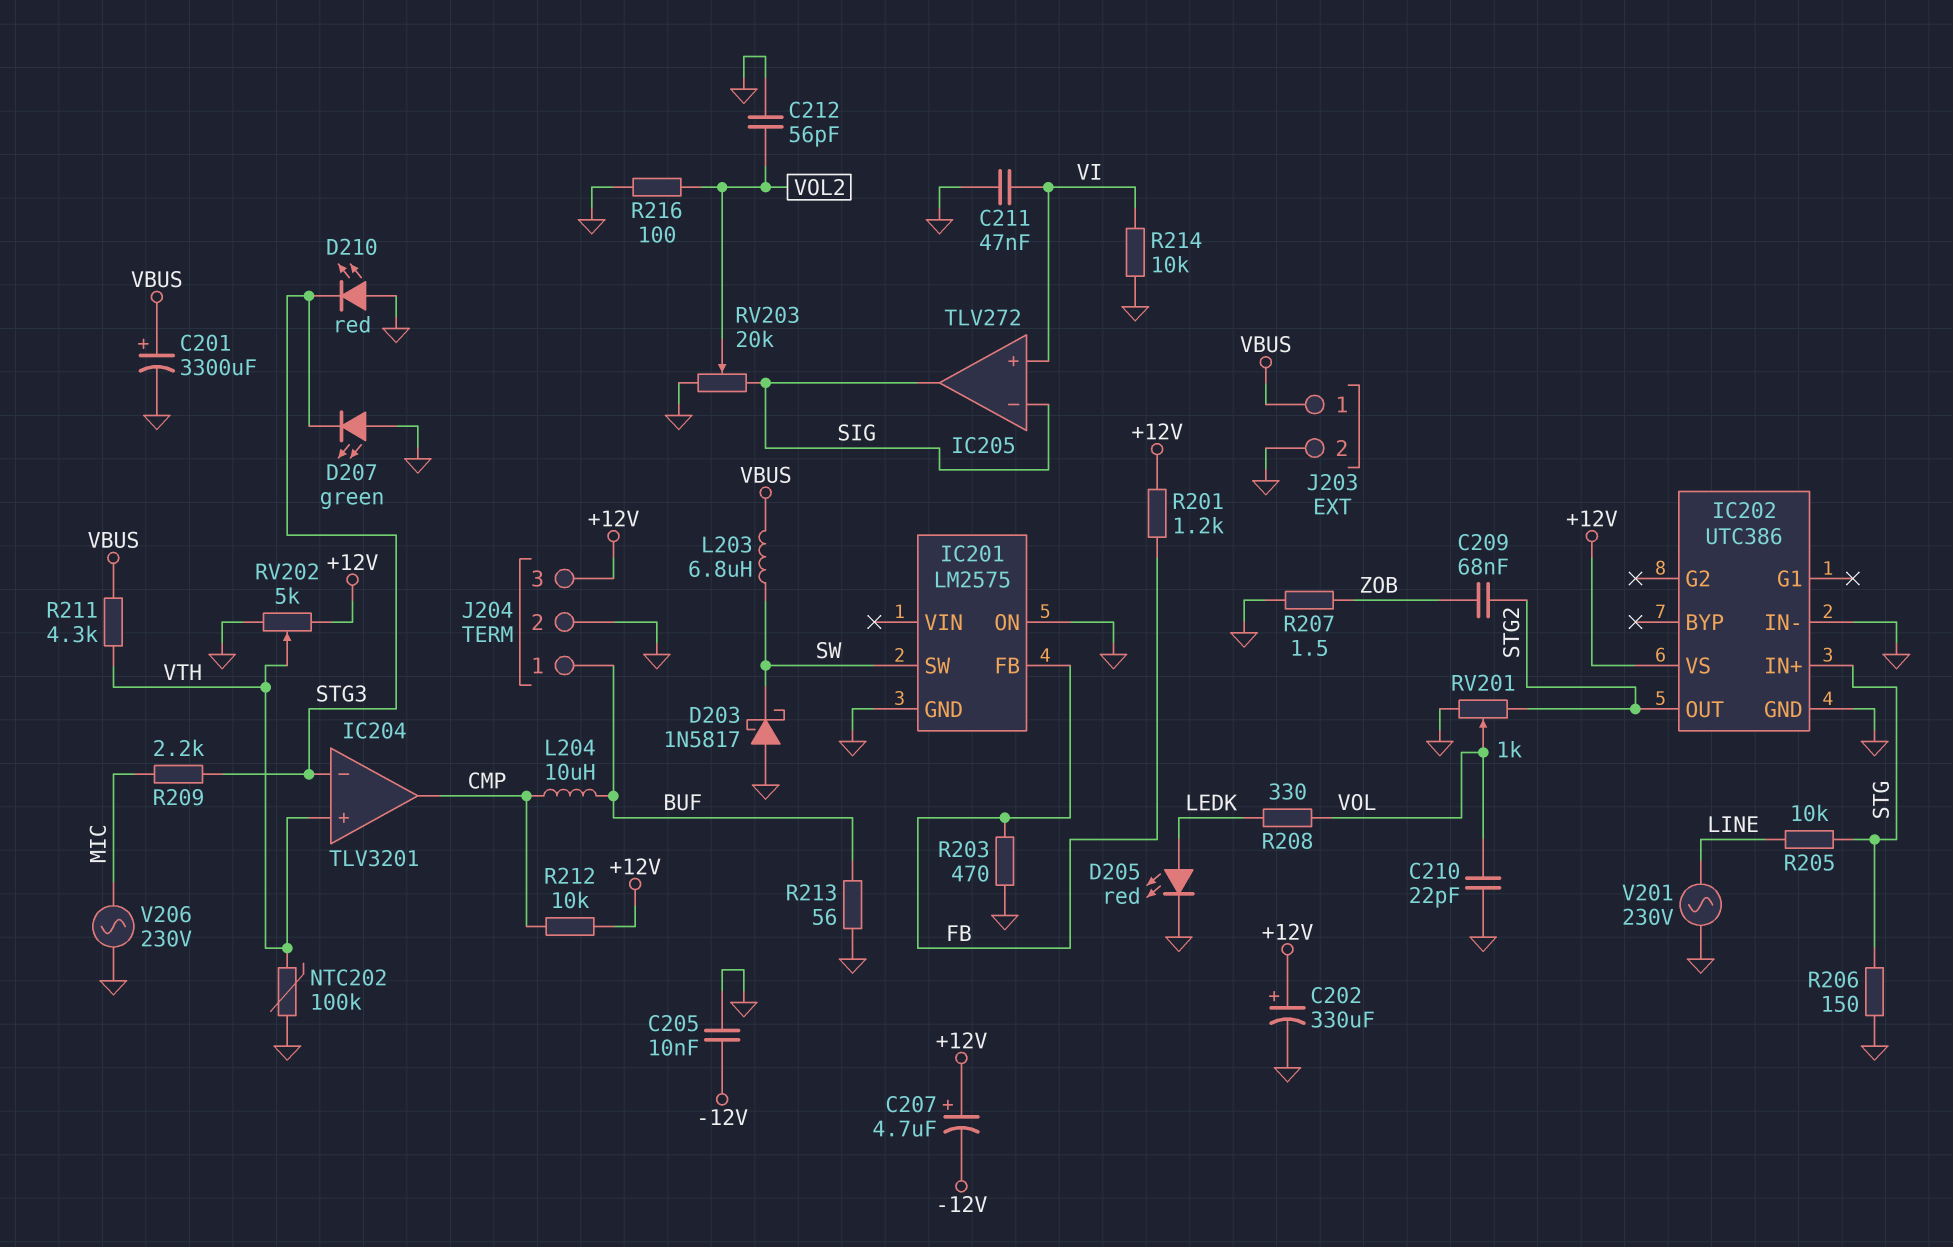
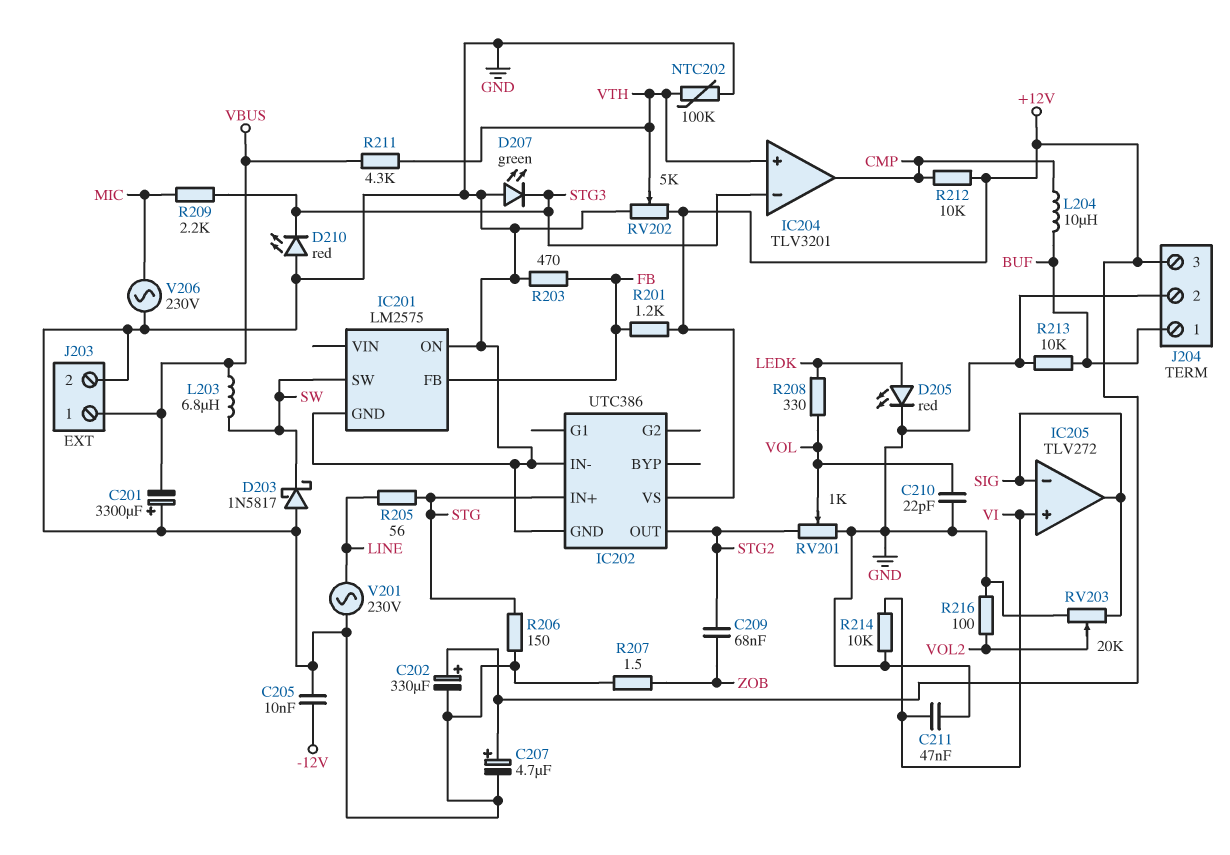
C201: 3300uF (plus VBUS, minus GND) -> 3300uF (plus GND, minus VBUS)
C207: 4.7uF (plus +12V, minus -12V) -> 4.7uF (plus +12V, minus GND)
C212: 56pF (GND, VOL2) -> none
R205: 10k (LINE, STG) -> 56 (LINE, STG)
R213: 56 (BUF, GND) -> 10k (BUF, GND)

